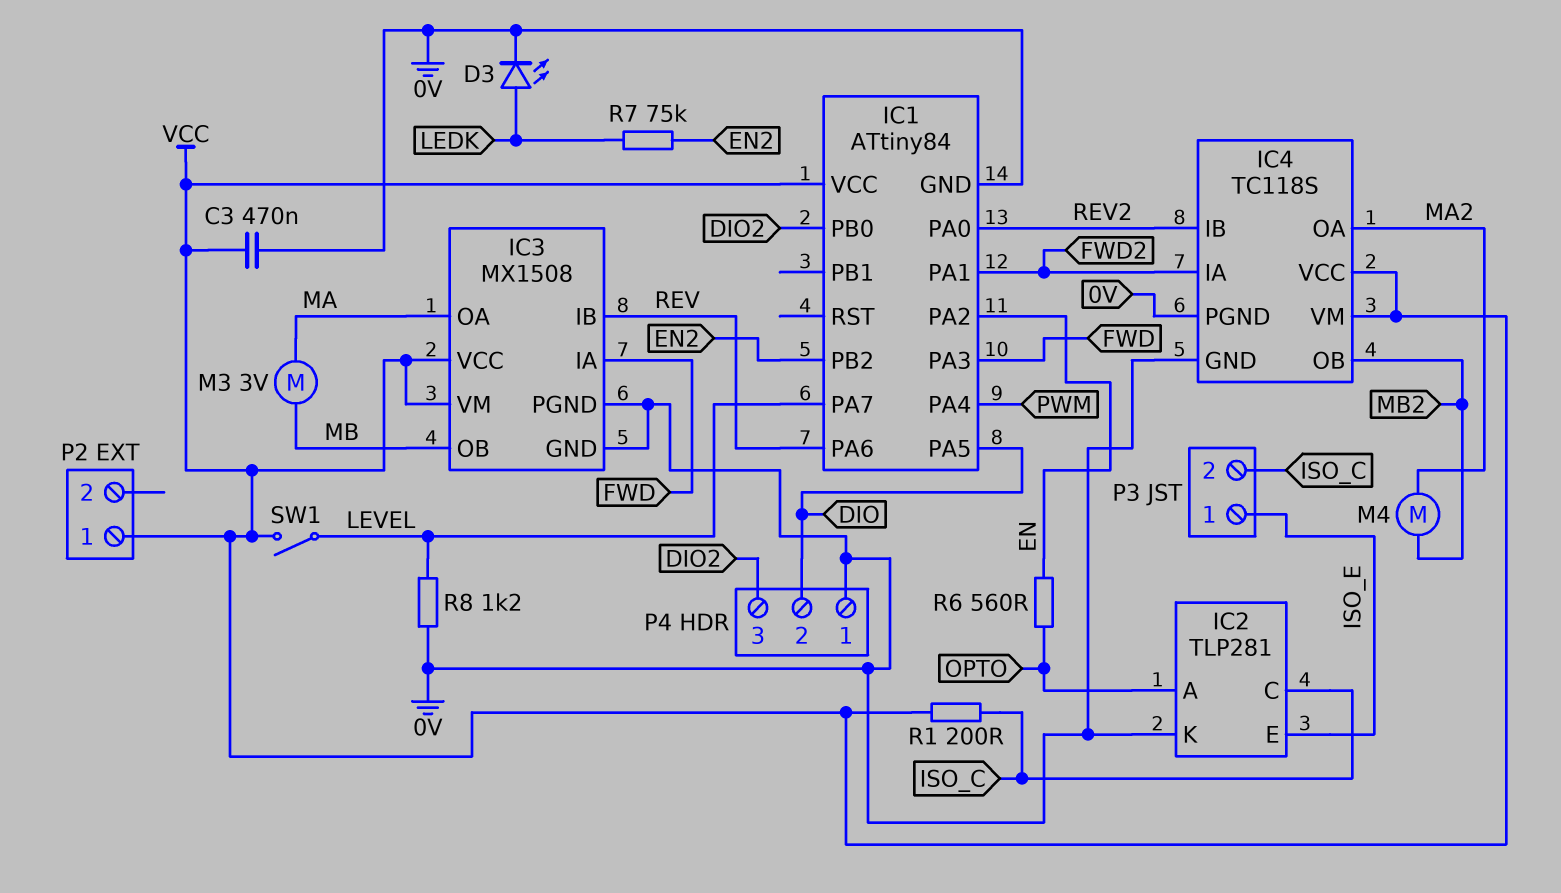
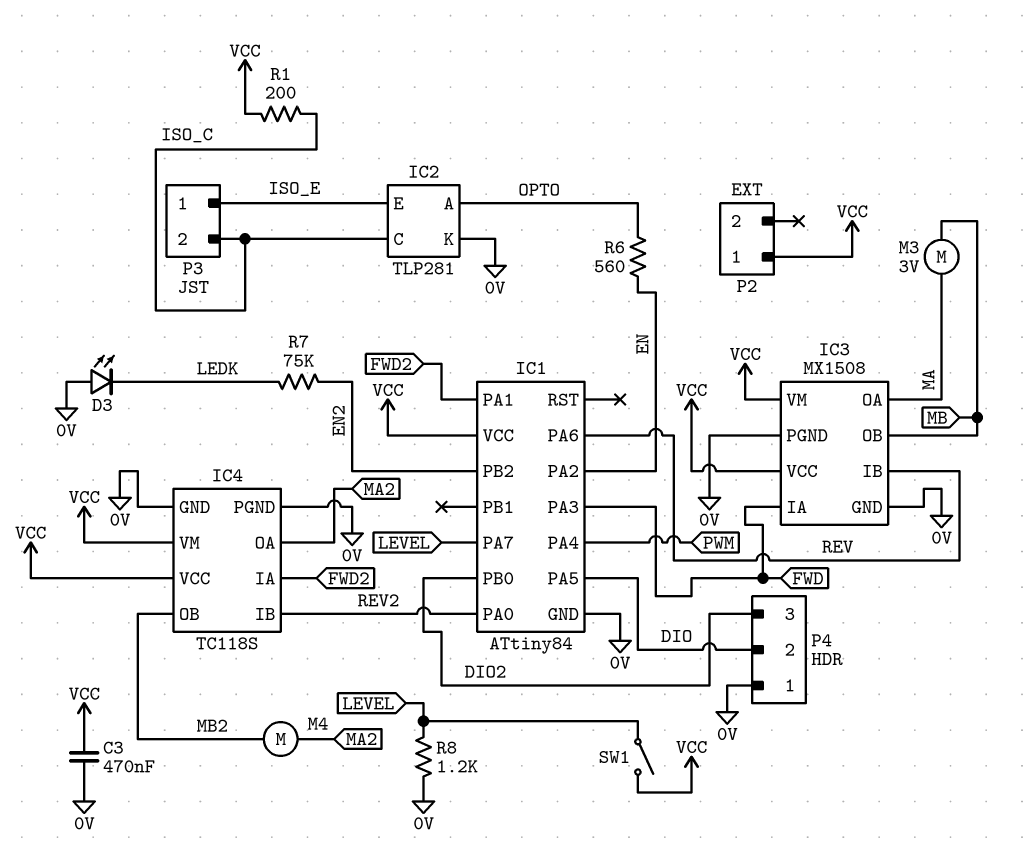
D3: LED (A LEDK, K 0V) -> LED (A 0V, K LEDK)

